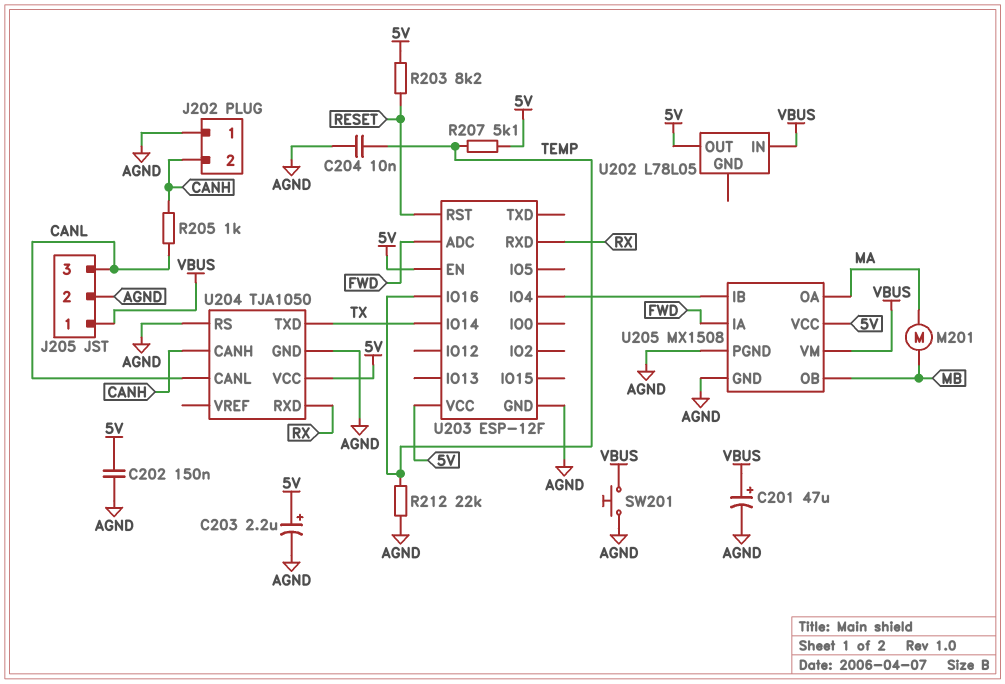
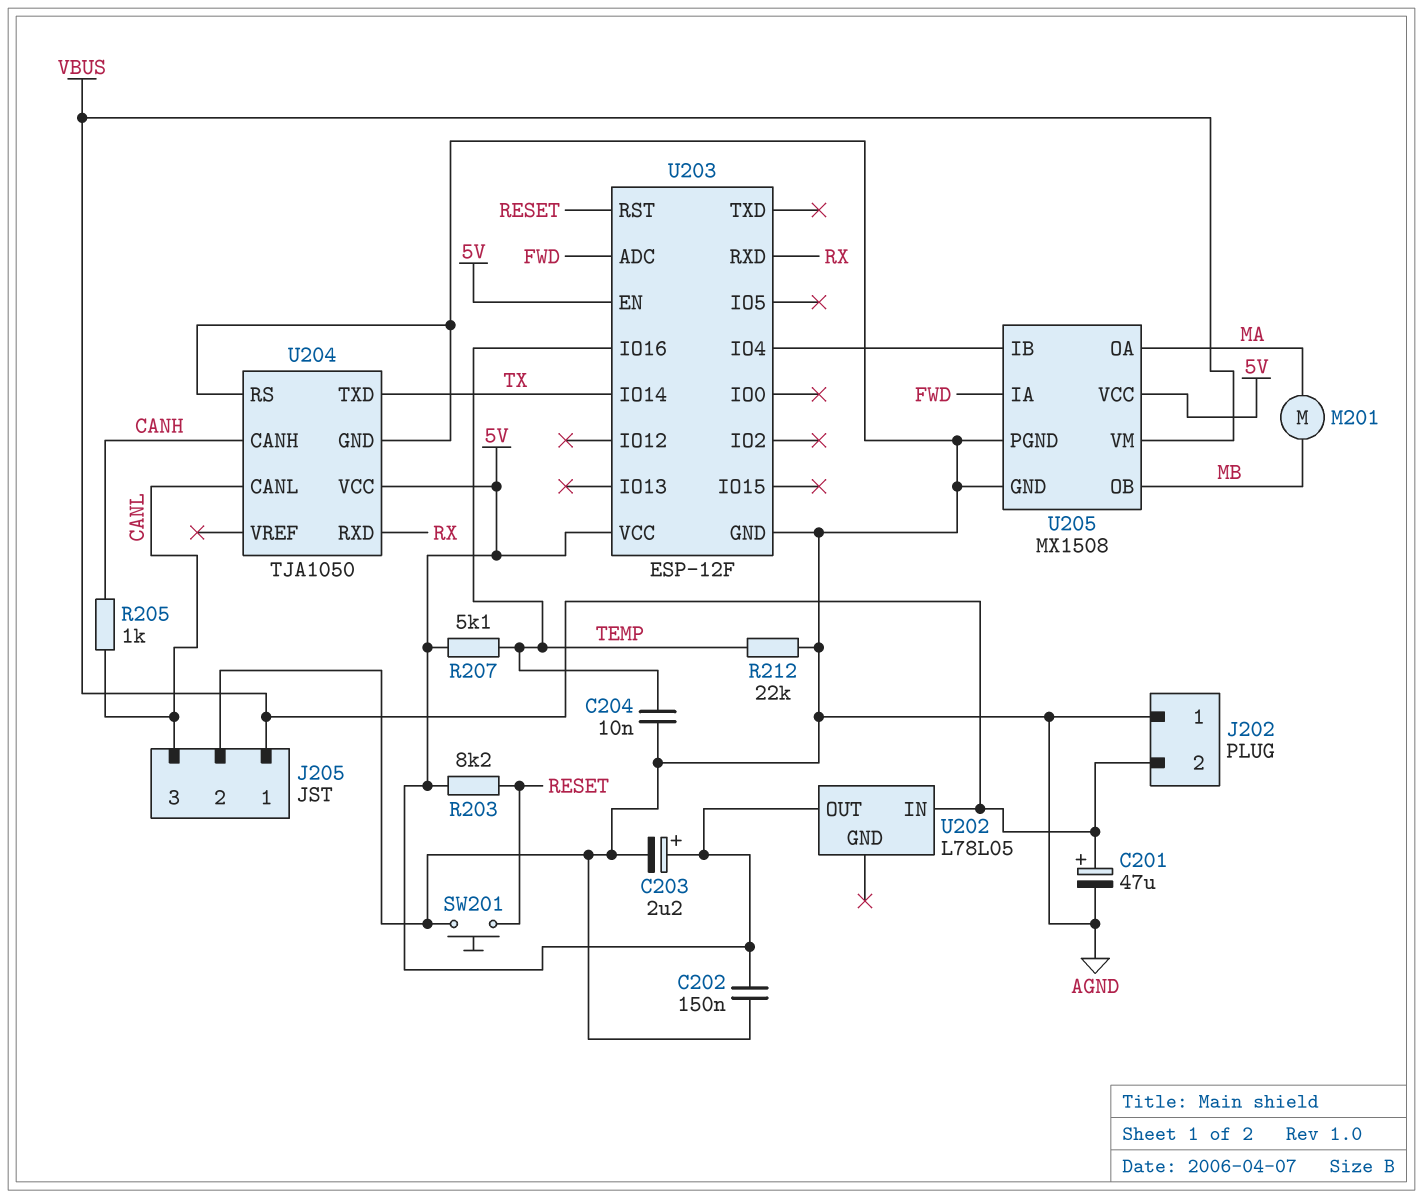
J202 pin 2: CANH -> VBUS
SW201: button (AGND, VBUS) -> button (AGND, RESET)

